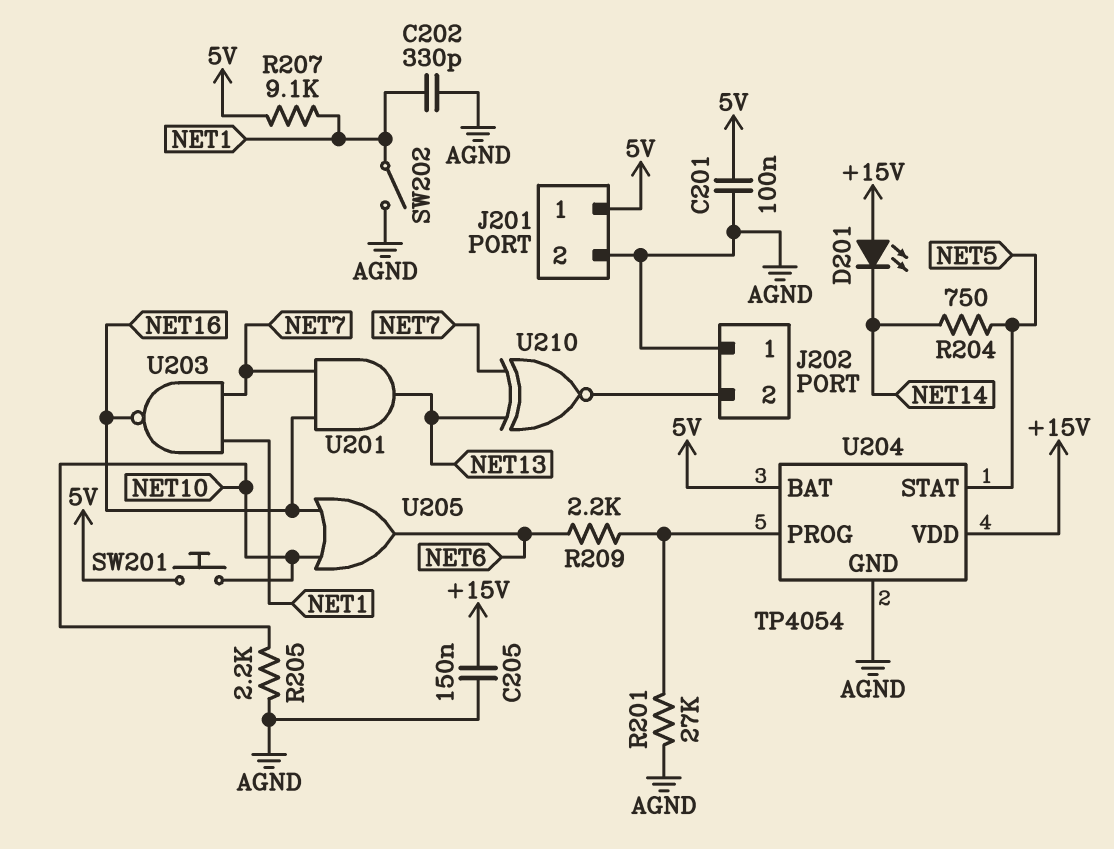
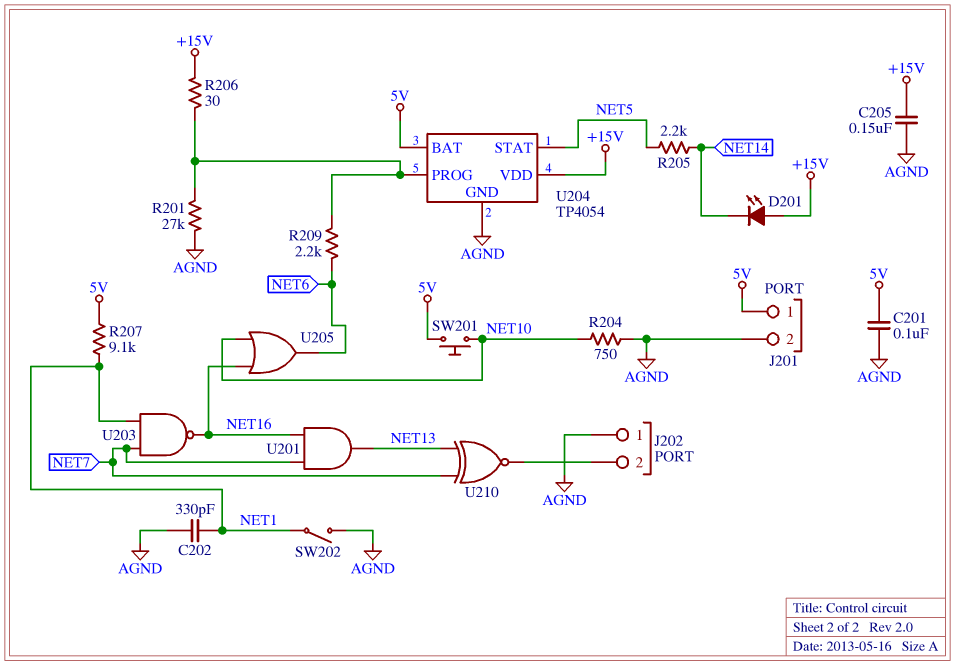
R204: 750 (NET5, NET14) -> 750 (AGND, NET10)
R205: 2.2k (AGND, NET10) -> 2.2k (NET5, NET14)
R206: none -> 30 (+15V, U204/PROG)

